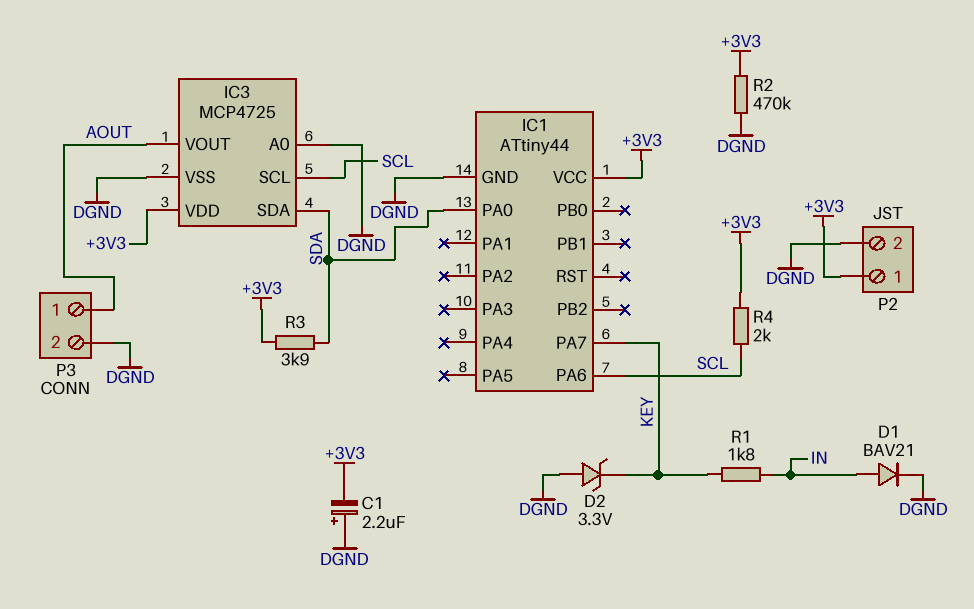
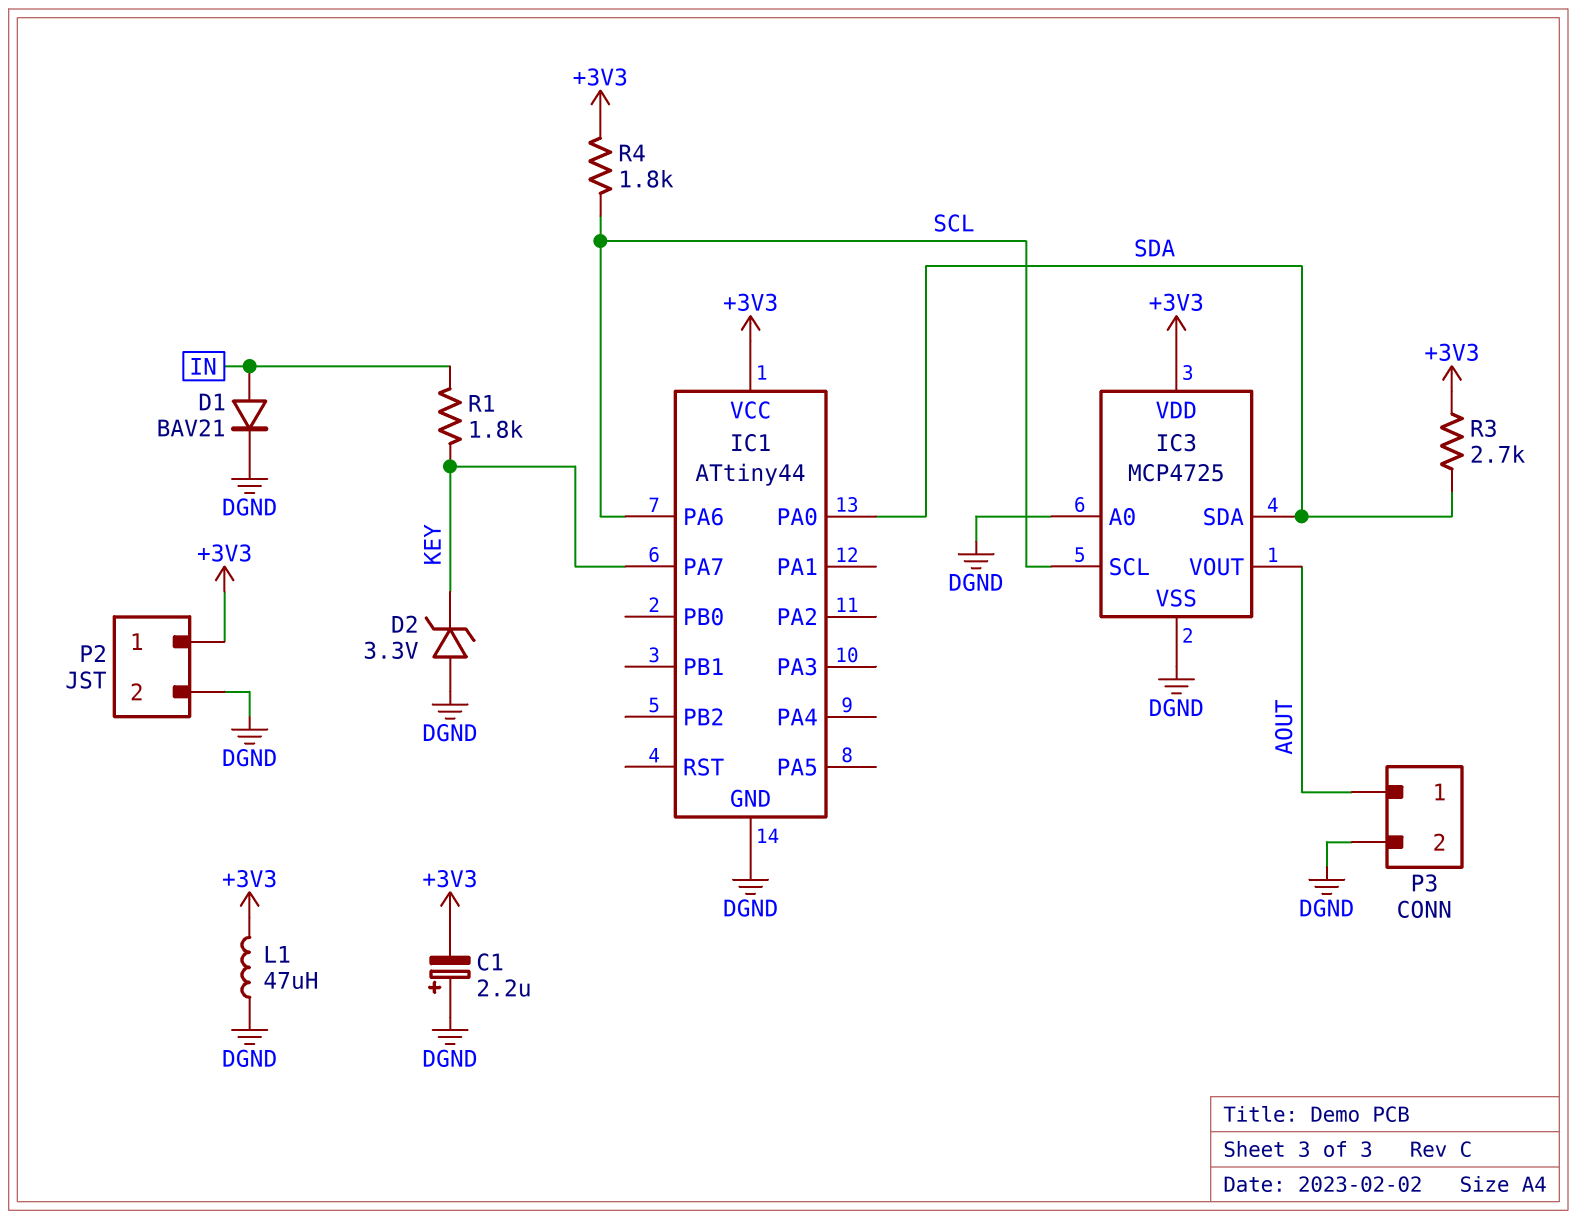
L1: none -> 47uH (+3V3, DGND)
R2: 470k (+3V3, DGND) -> none
R3: 3.9k (+3V3, SDA) -> 2.7k (+3V3, SDA)
R4: 2k (+3V3, SCL) -> 1.8k (+3V3, SCL)

